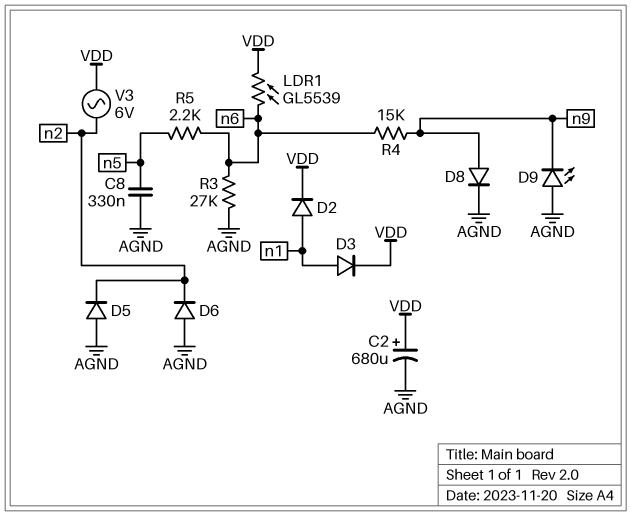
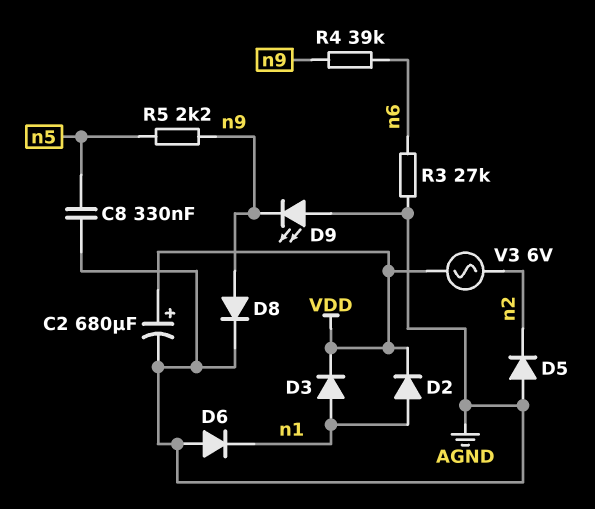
D6: diode (A AGND, K n2) -> diode (A AGND, K n1)
LDR1: GL5539 (VDD, n6) -> none
R4: 15k (n6, n9) -> 39k (n6, n9)
R5: 2.2k (n5, n6) -> 2.2k (n5, n9)

